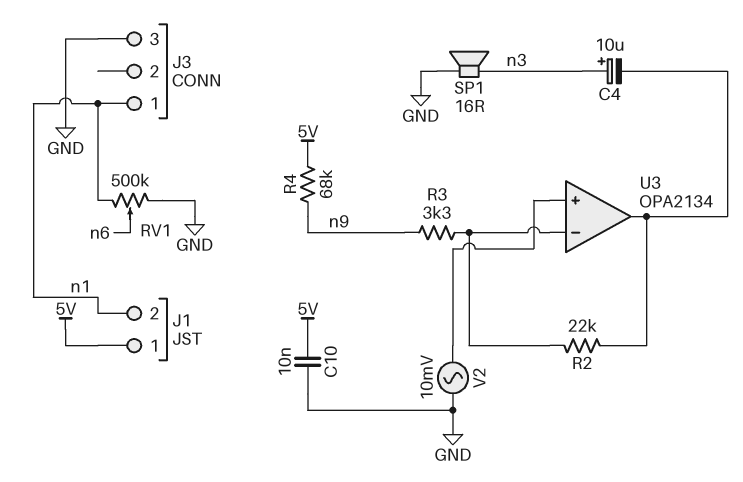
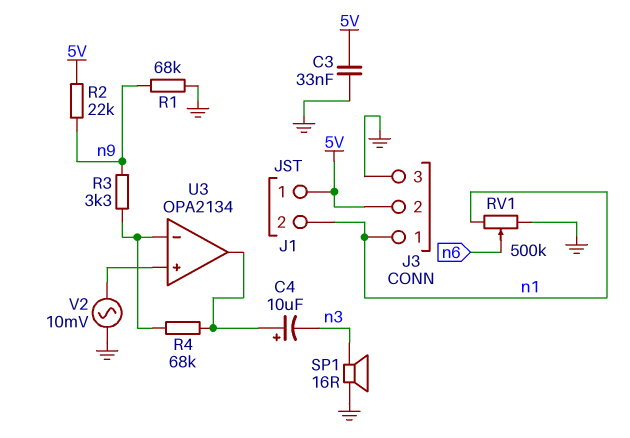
C3: none -> 33nF (5V, GND)
C4: 10uF (plus n3, minus U3/out) -> 10uF (plus U3/out, minus n3)
C10: 10nF (5V, GND) -> none
J3 pin 2: none -> 5V
R1: none -> 68k (GND, n9)
R2: 22k (U3/in-, U3/out) -> 22k (5V, n9)
R4: 68k (5V, n9) -> 68k (U3/in-, U3/out)

